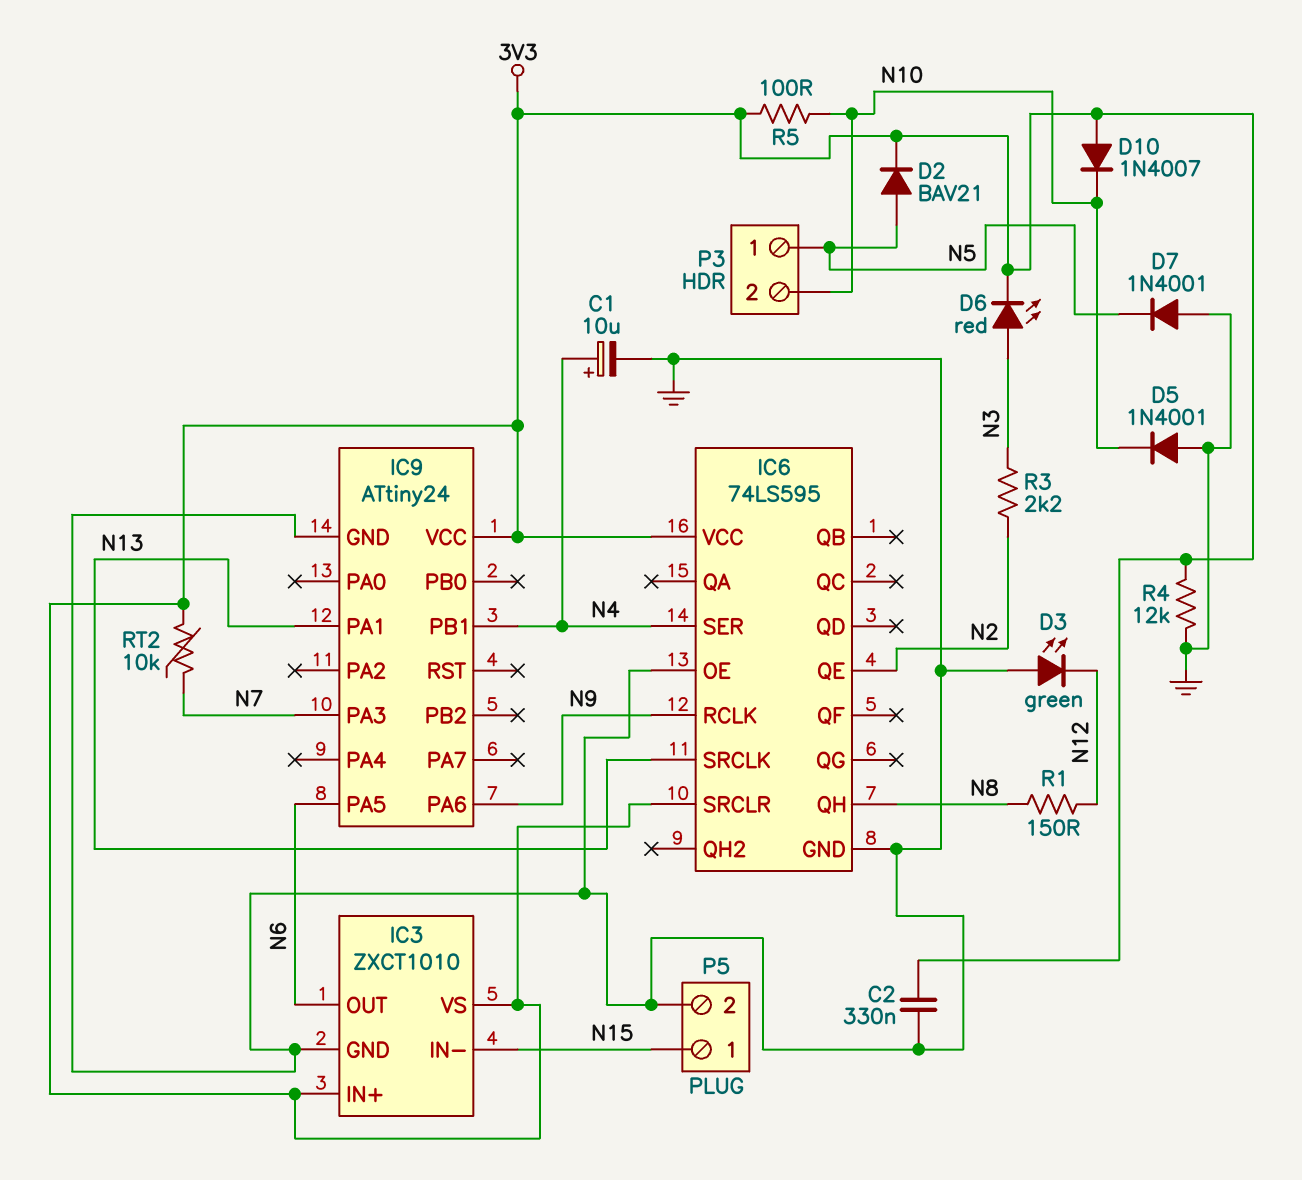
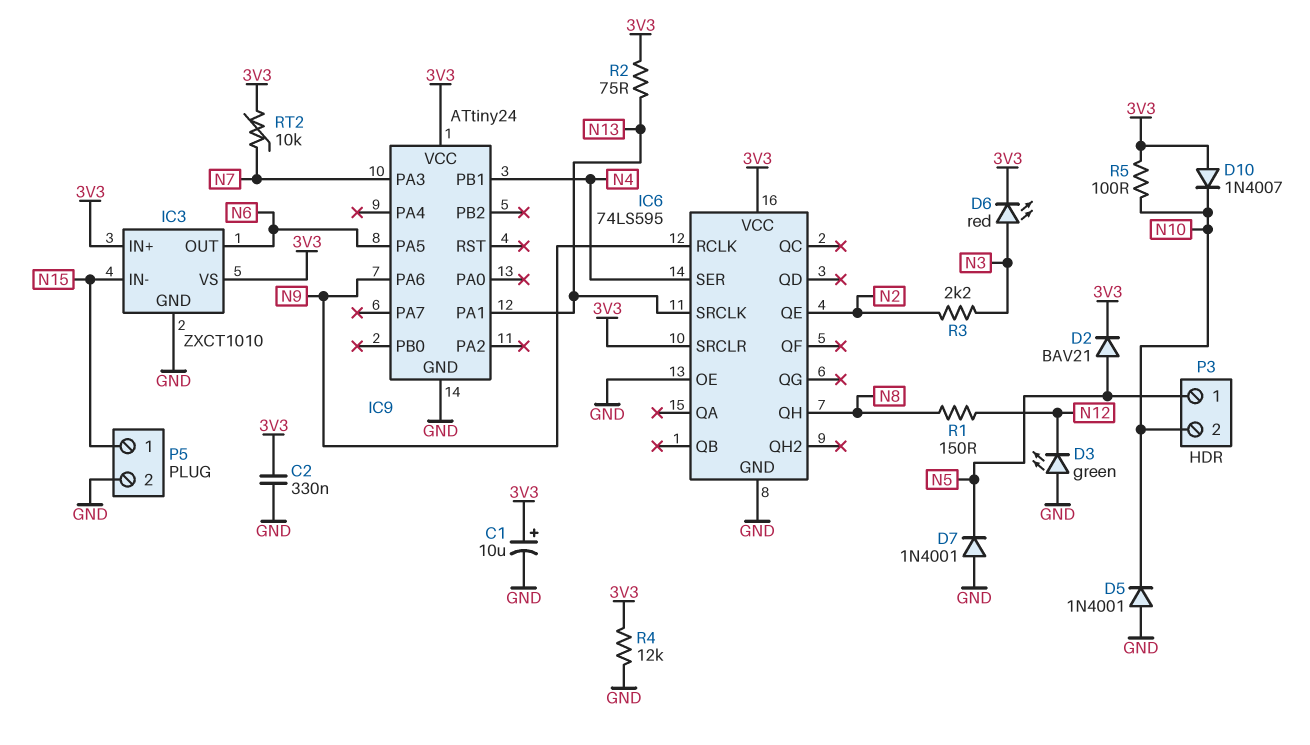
C1: 10uF (plus N4, minus GND) -> 10uF (plus 3V3, minus GND)
R2: none -> 75 (3V3, N13)

